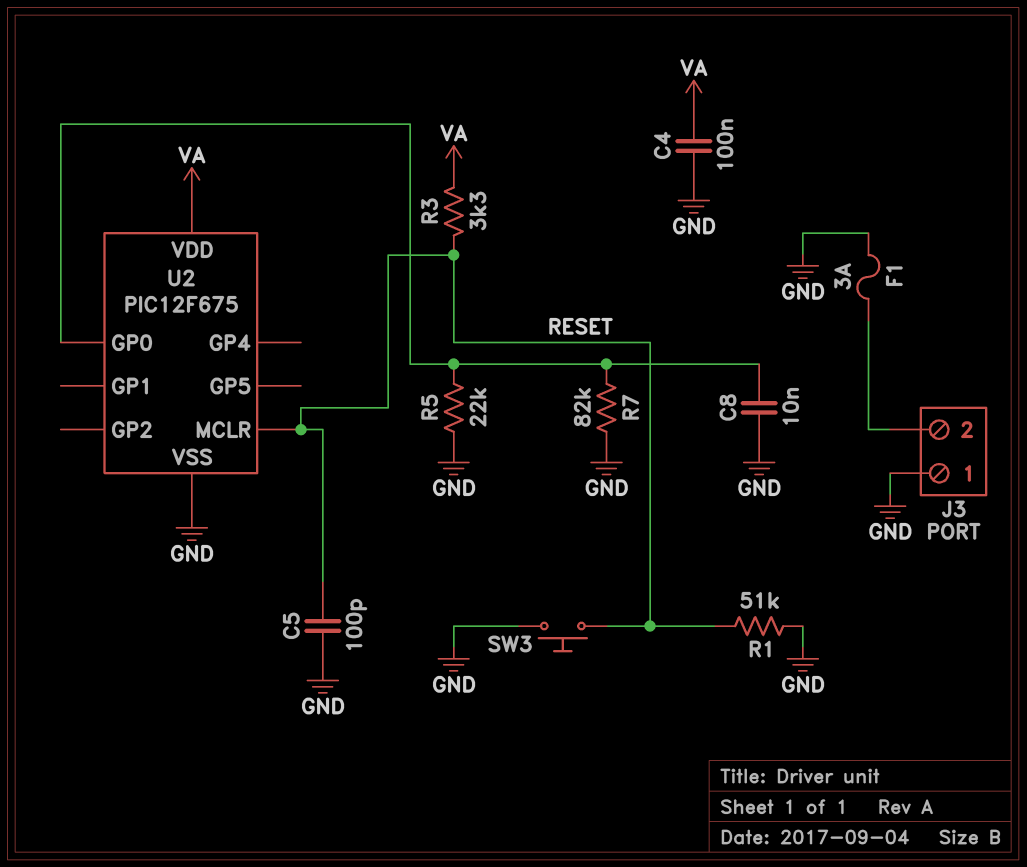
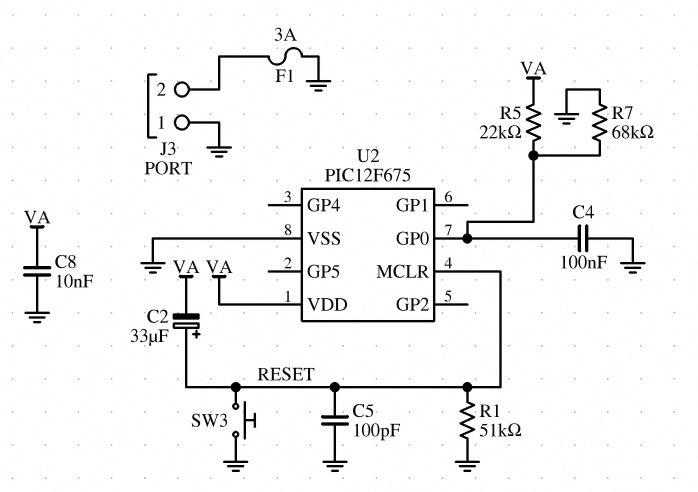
C2: none -> 33uF (plus RESET, minus VA)
C4: 100nF (GND, VA) -> 100nF (GND, U2/GP0)
C8: 10nF (GND, U2/GP0) -> 10nF (GND, VA)
R3: 3.3k (RESET, VA) -> none
R5: 22k (GND, U2/GP0) -> 22k (U2/GP0, VA)
R7: 82k (GND, U2/GP0) -> 68k (GND, U2/GP0)

